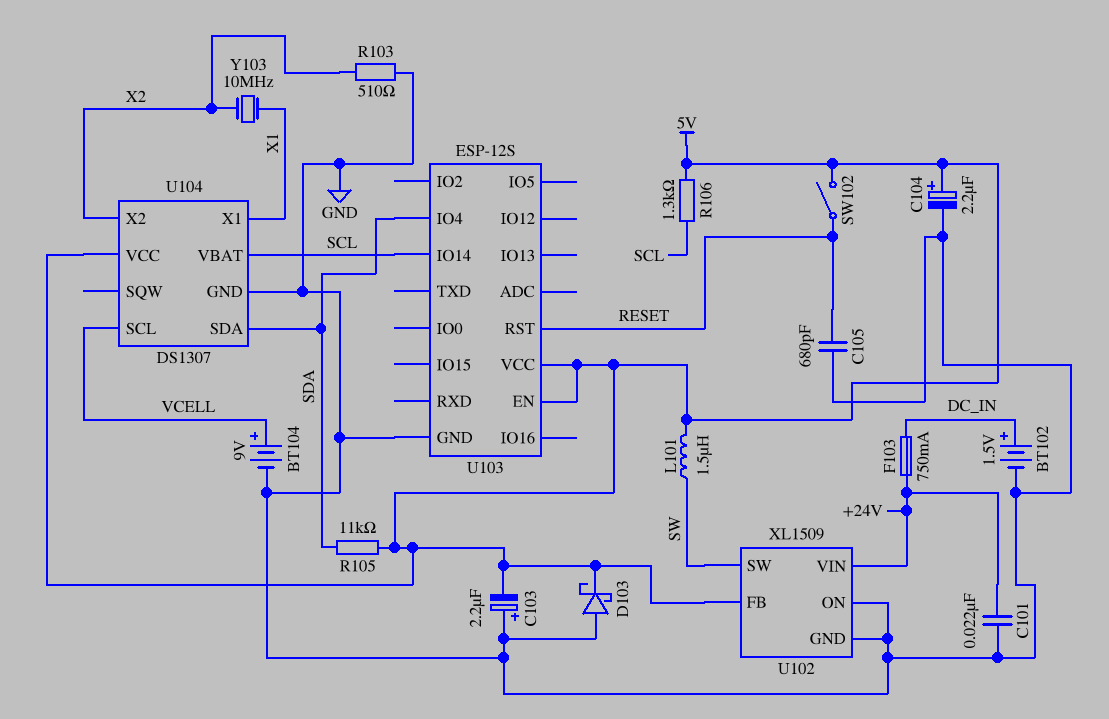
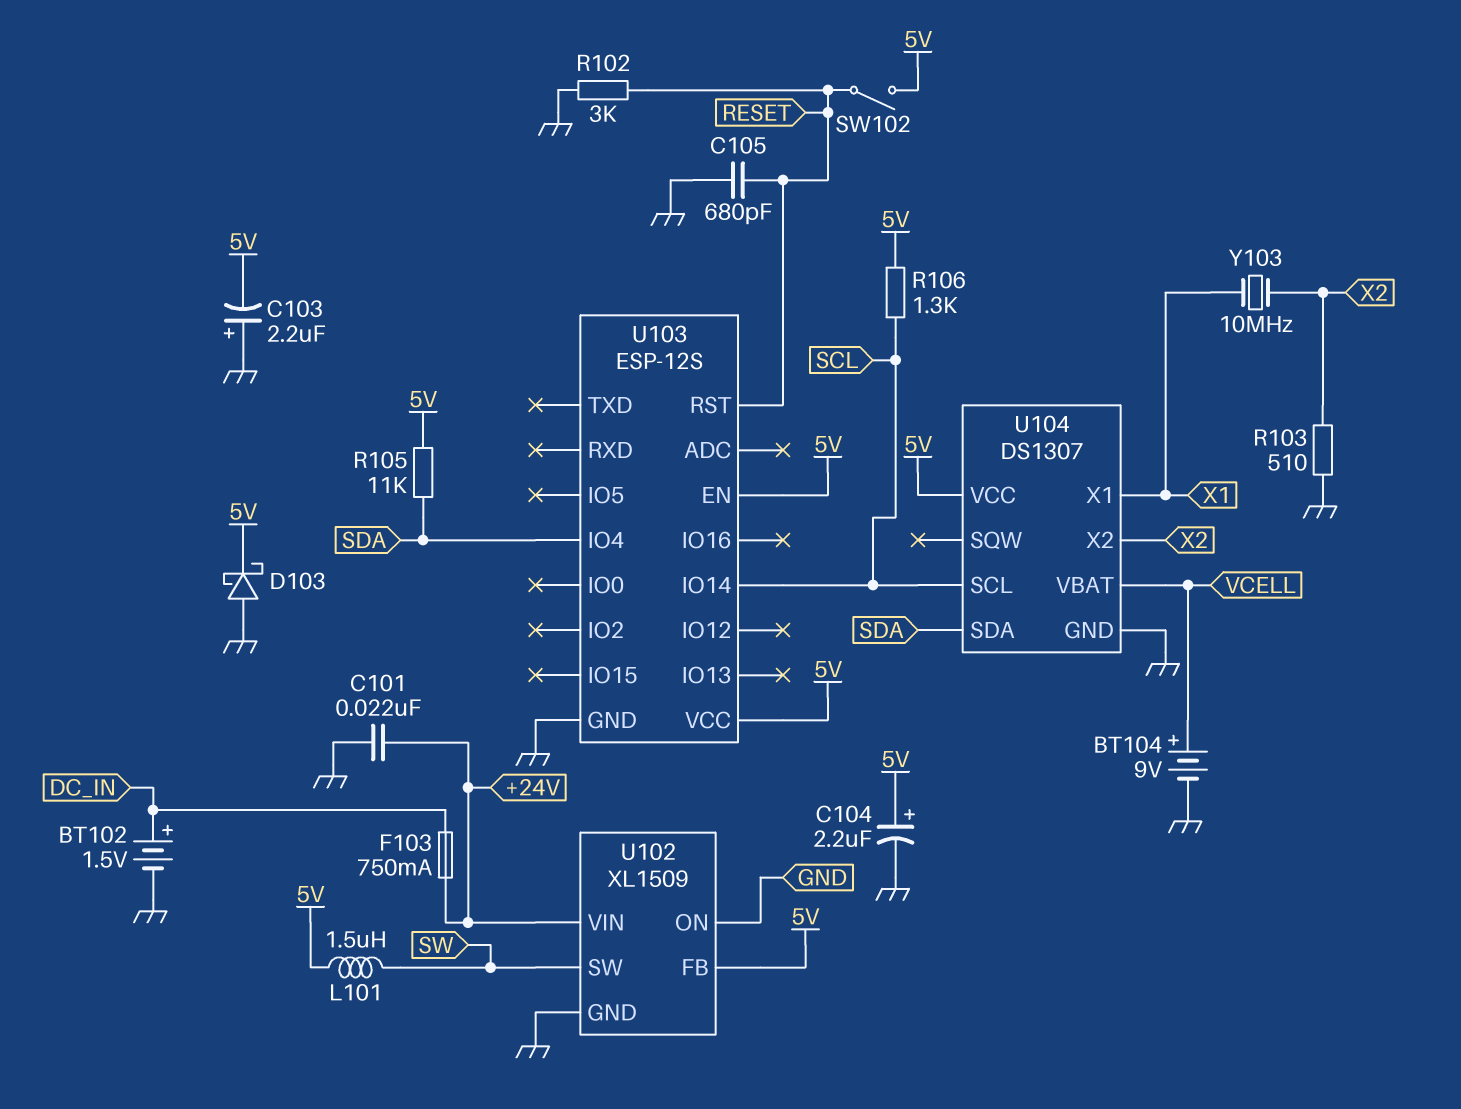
R102: none -> 3k (GND, RESET)
U104 pin SCL: VCELL -> SCL
U104 pin VBAT: SCL -> VCELL

